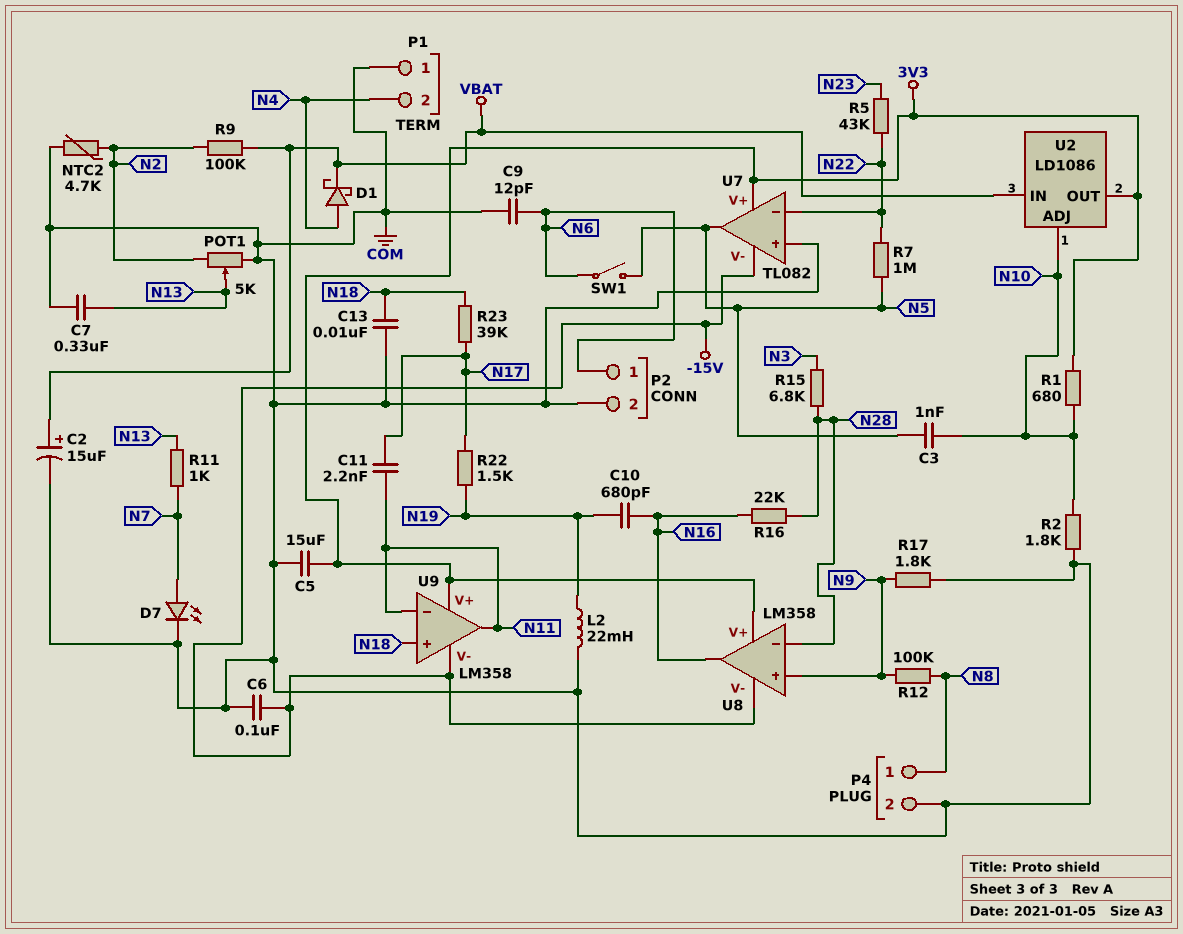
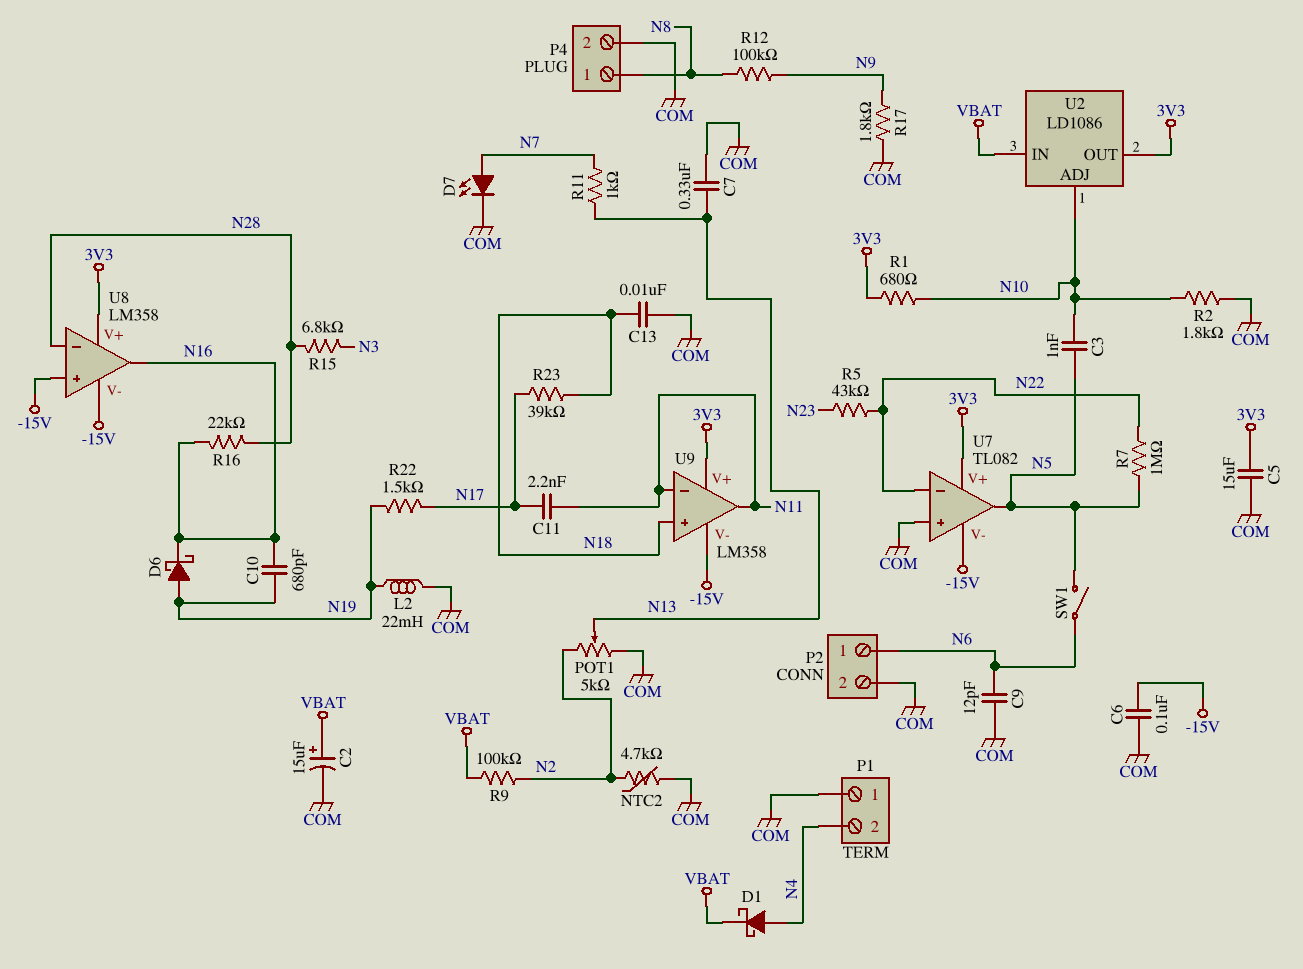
D6: none -> schottky (A N19, K N16)
U8 pin in+: N9 -> -15V

